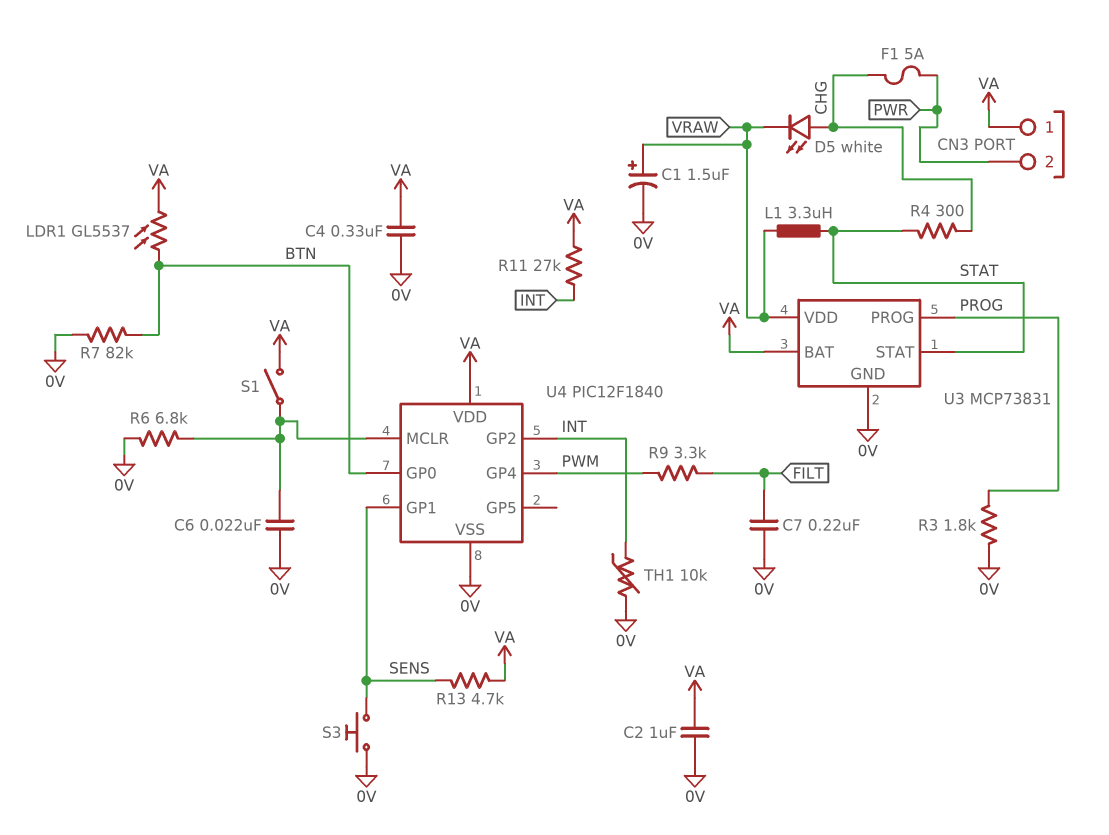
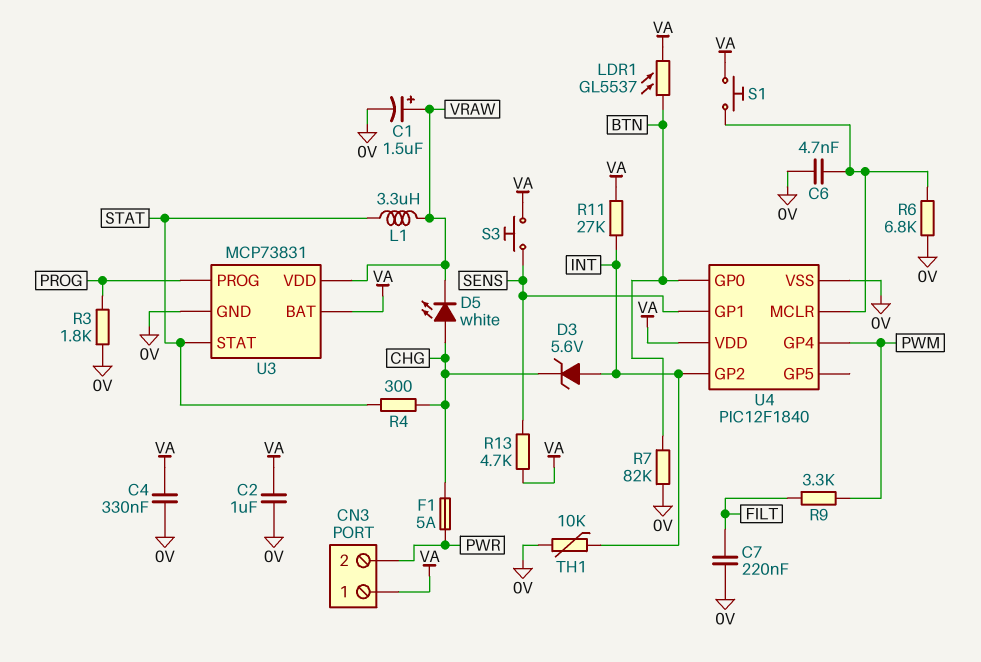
C6: 22nF (0V, U4/MCLR) -> 4.7nF (0V, U4/MCLR)
D3: none -> zener 5.6V (A INT, K CHG)
S1: switch (U4/MCLR, VA) -> button (U4/MCLR, VA)
S3: button (0V, SENS) -> button (SENS, VA)

